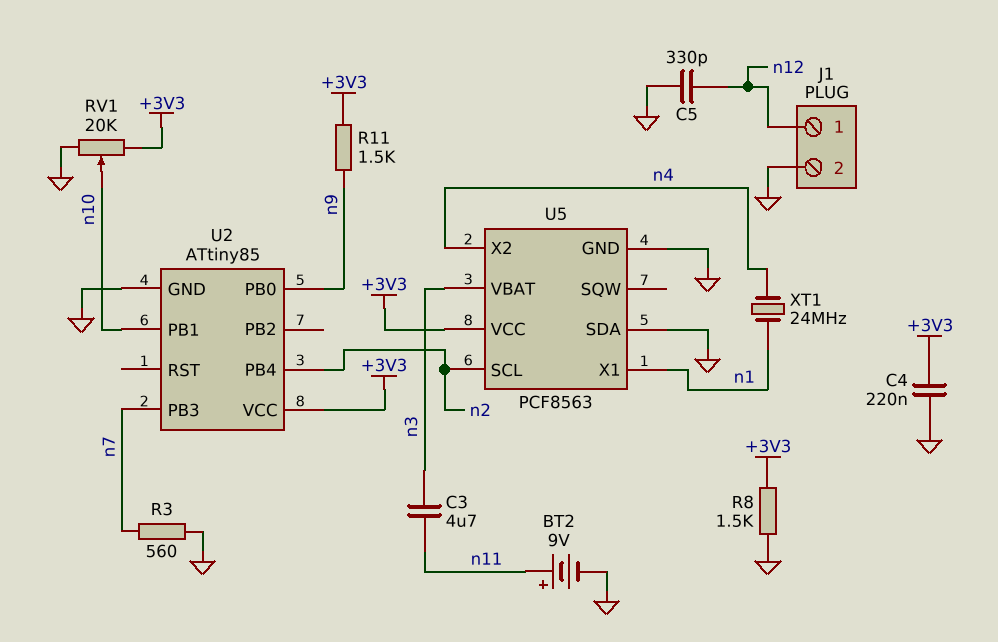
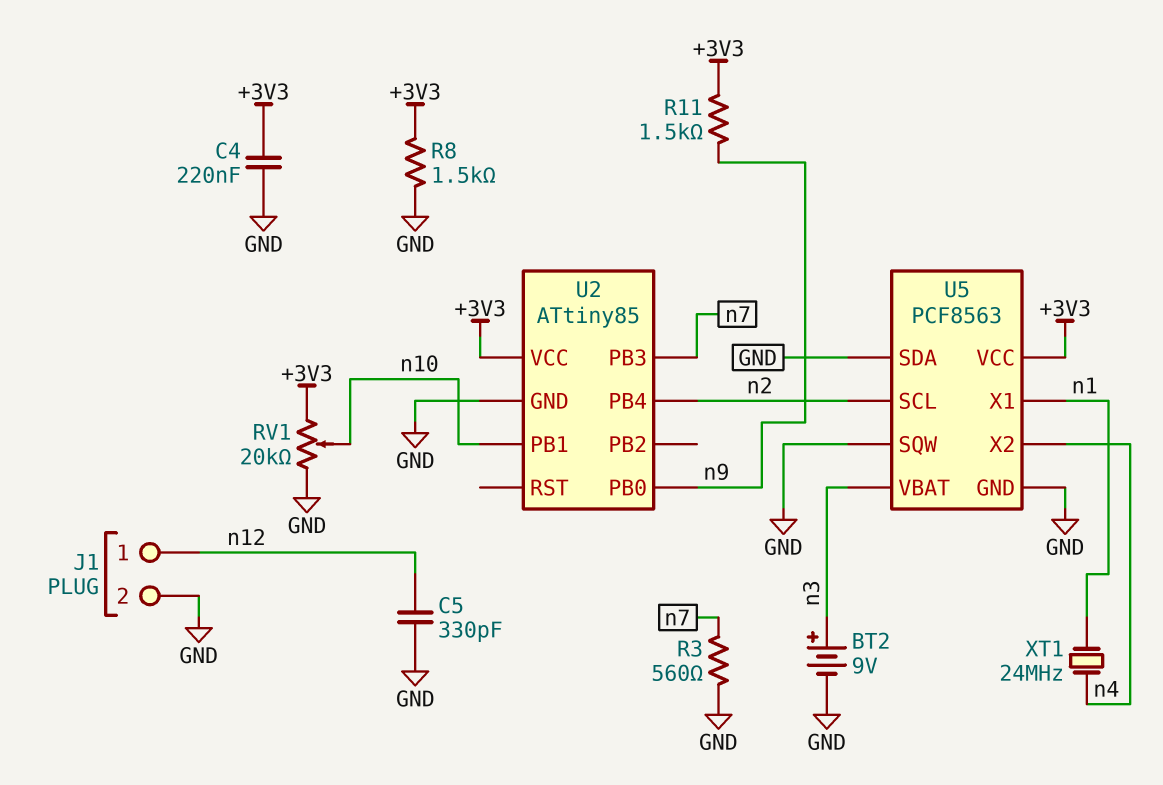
BT2: 9V (plus n11, minus GND) -> 9V (plus n3, minus GND)
C3: 4.7uF (n3, n11) -> none
U5 pin SQW: none -> GND

